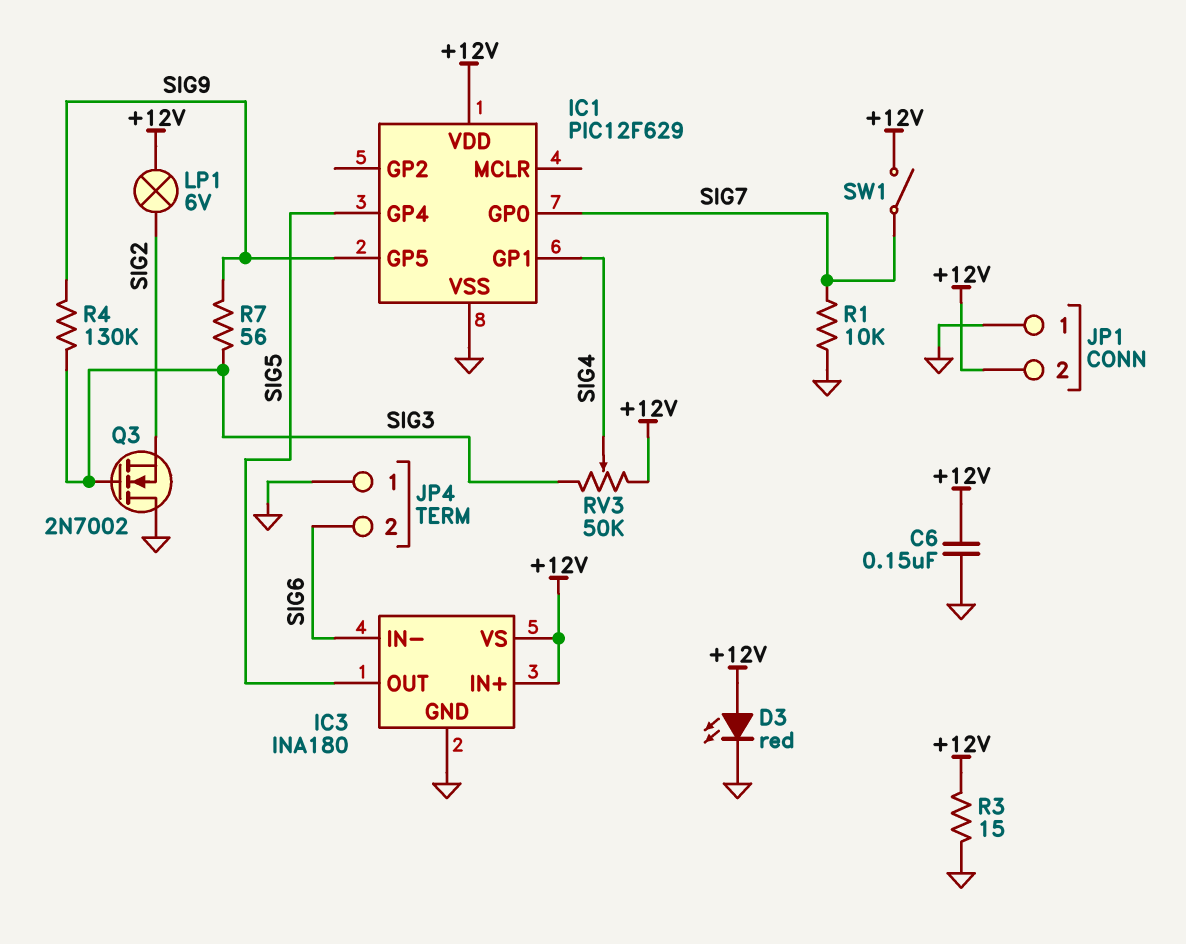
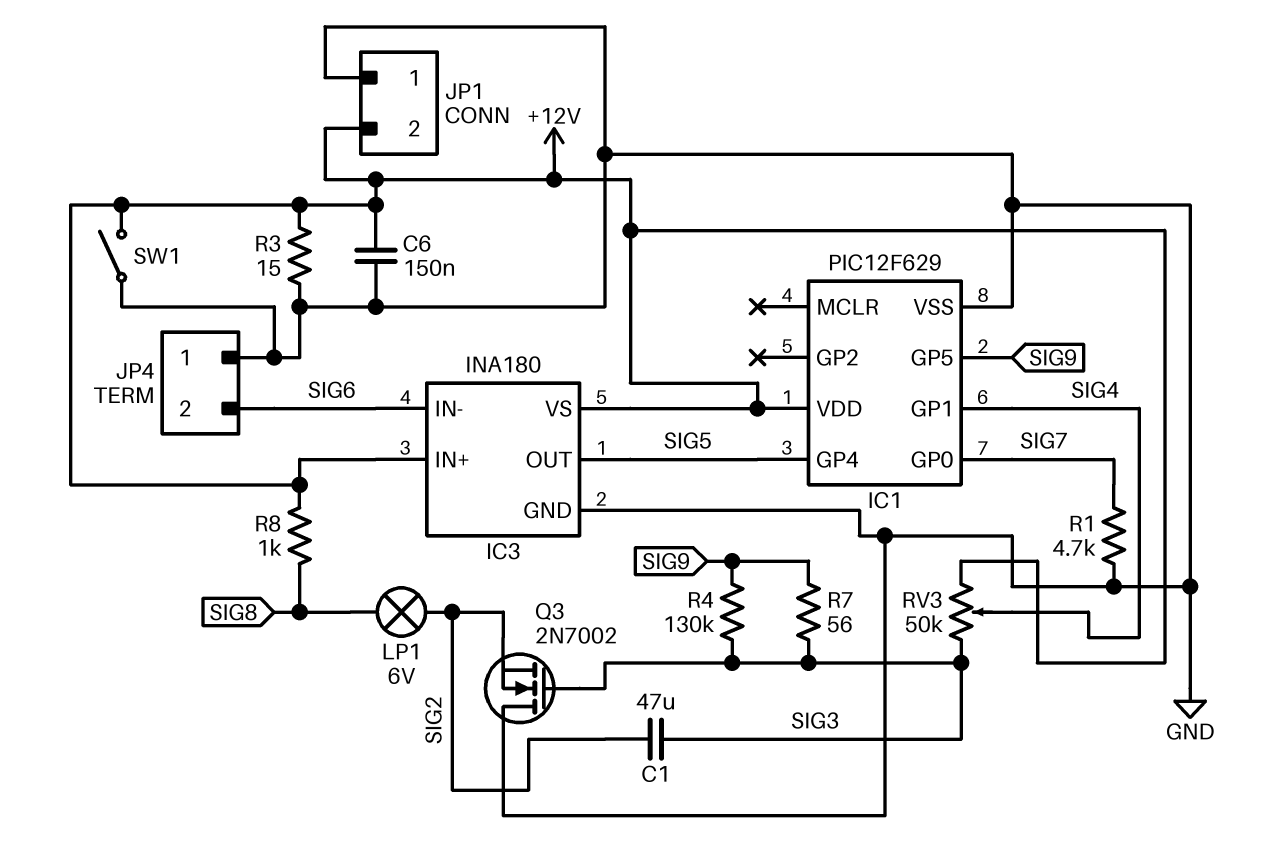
C1: none -> 47uF (SIG2, SIG3)
D3: LED red (A +12V, K GND) -> none
LP1: lamp 6V (+12V, SIG2) -> lamp 6V (SIG2, SIG8)
R1: 10k (GND, SIG7) -> 4.7k (GND, SIG7)
R8: none -> 1k (+12V, SIG8)
SW1: switch (+12V, SIG7) -> switch (+12V, GND)

